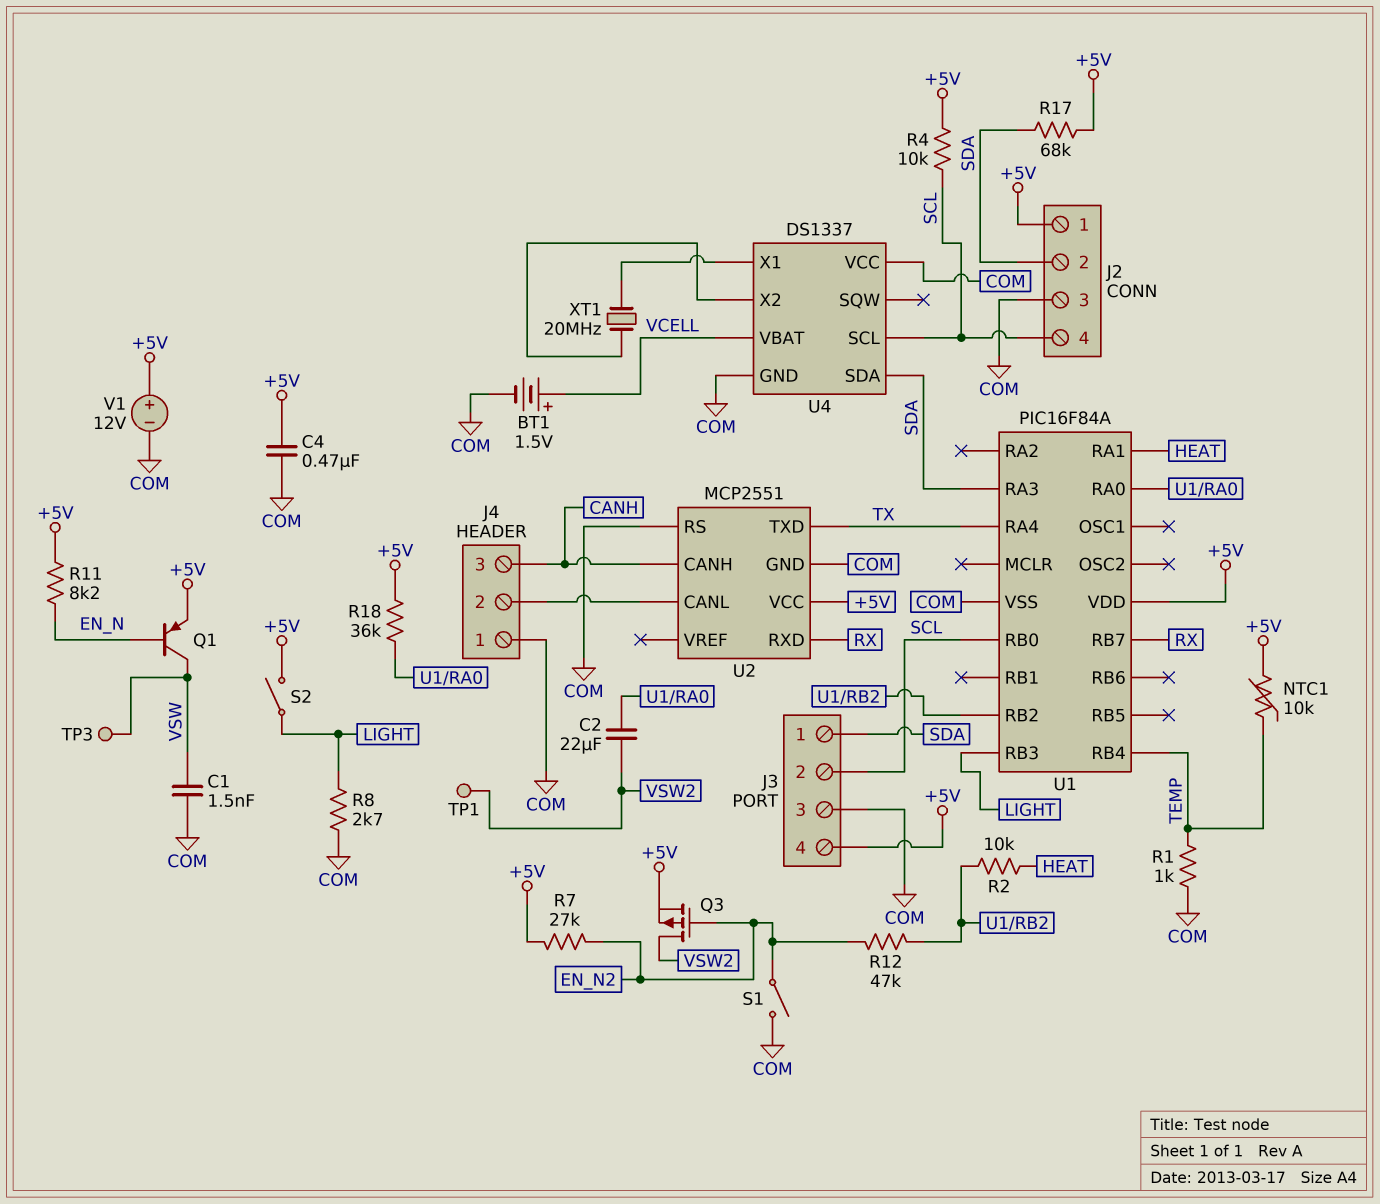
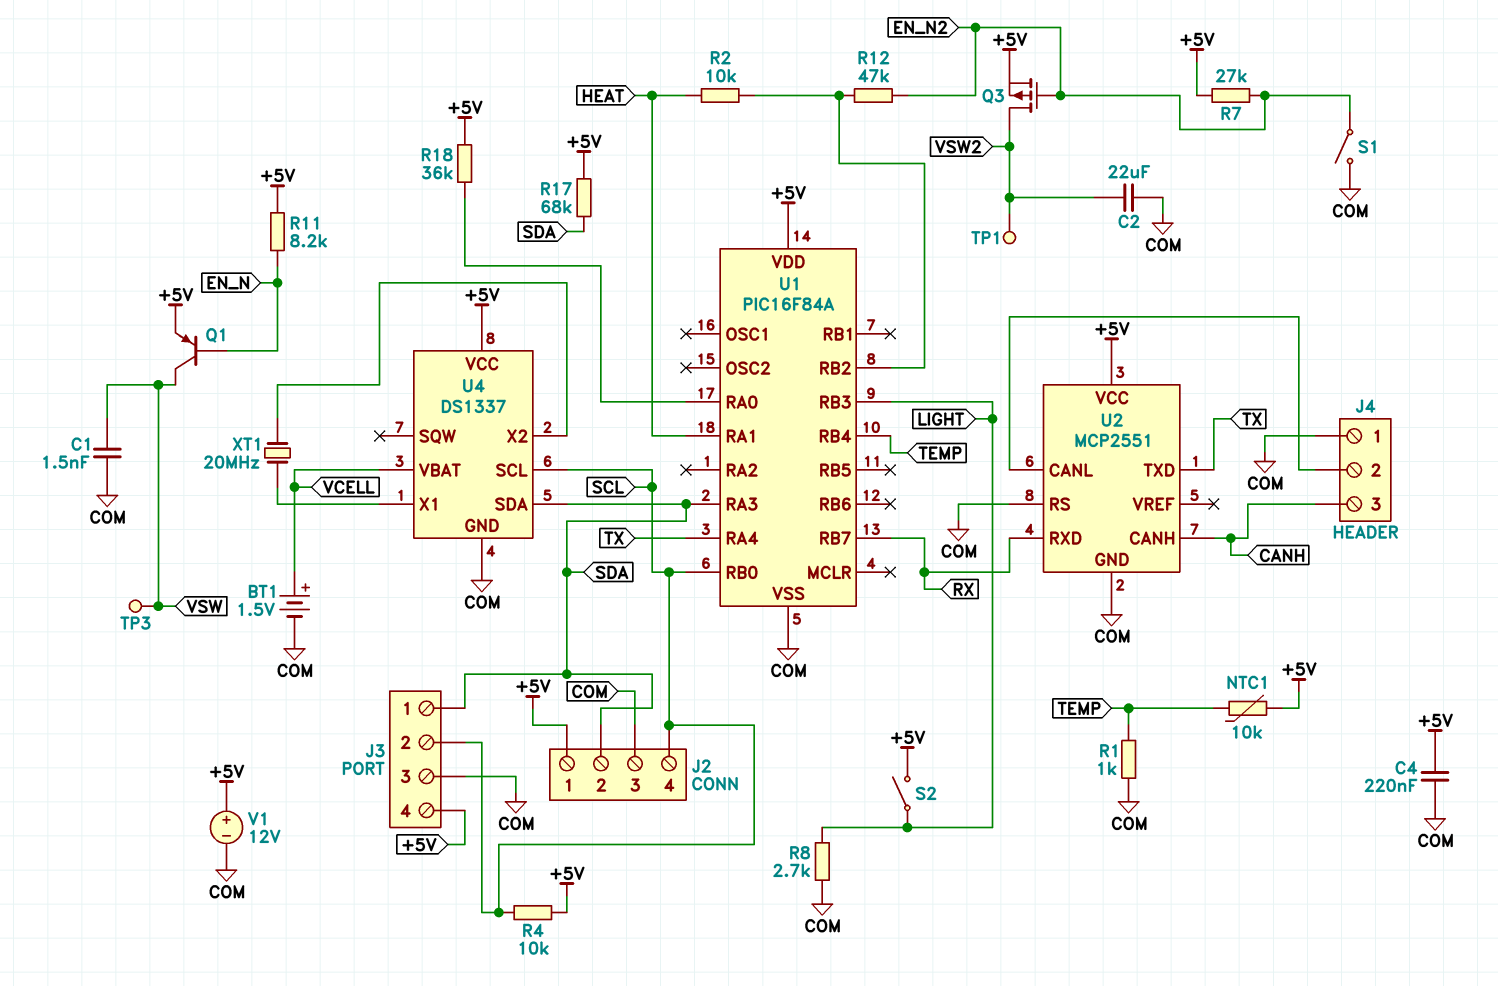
C2: 22uF (U1/RA0, VSW2) -> 22uF (COM, VSW2)
C4: 470nF (+5V, COM) -> 220nF (+5V, COM)
U4 pin VCC: COM -> +5V

